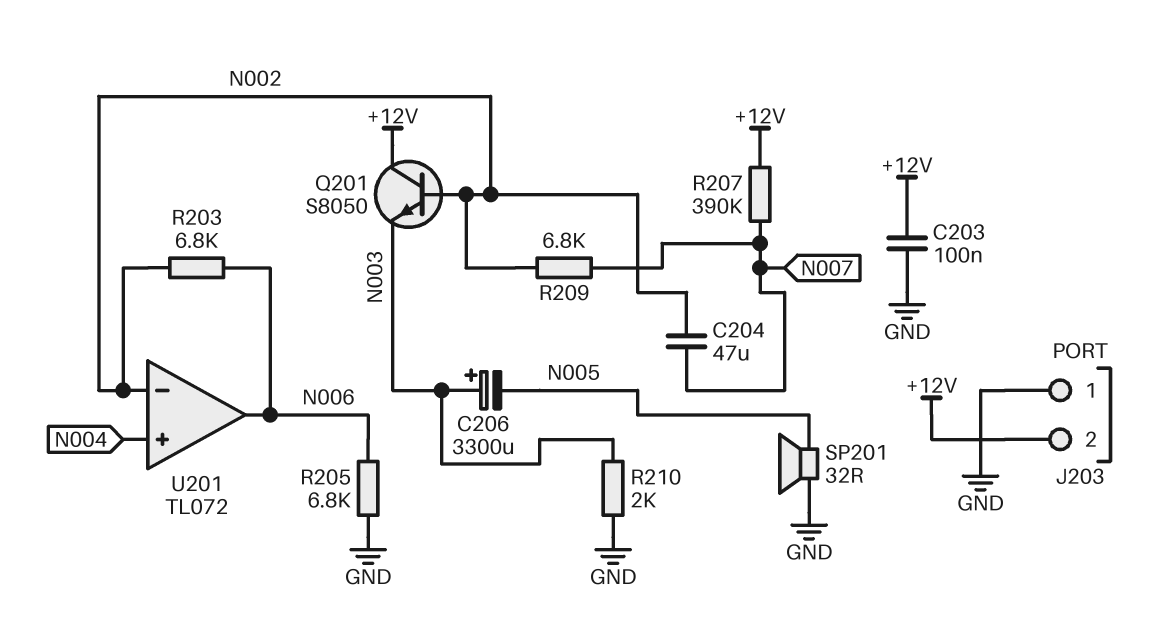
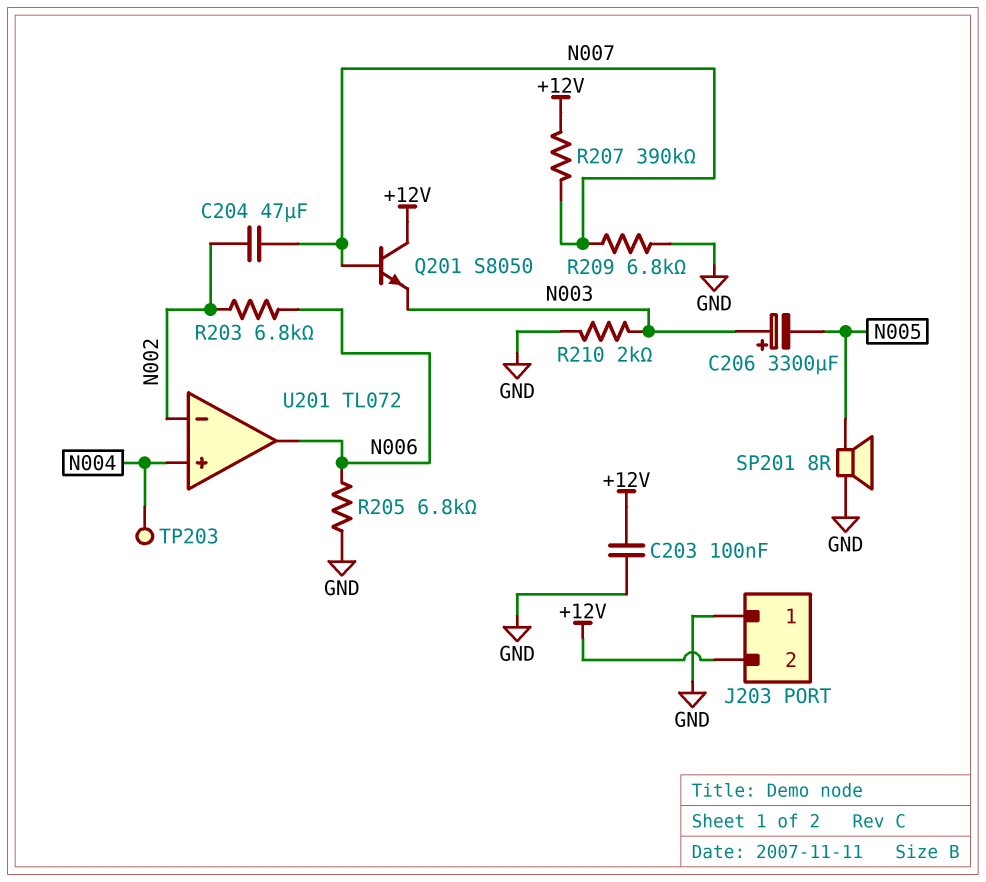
Q201: NPN S8050 (B N002, C +12V, E N003) -> NPN S8050 (B N007, C +12V, E N003)
R209: 6.8k (N002, N007) -> 6.8k (GND, N007)
SP201: speaker 32R (GND, N005) -> speaker 8R (GND, N005)
TP203: none -> test point (N004)

